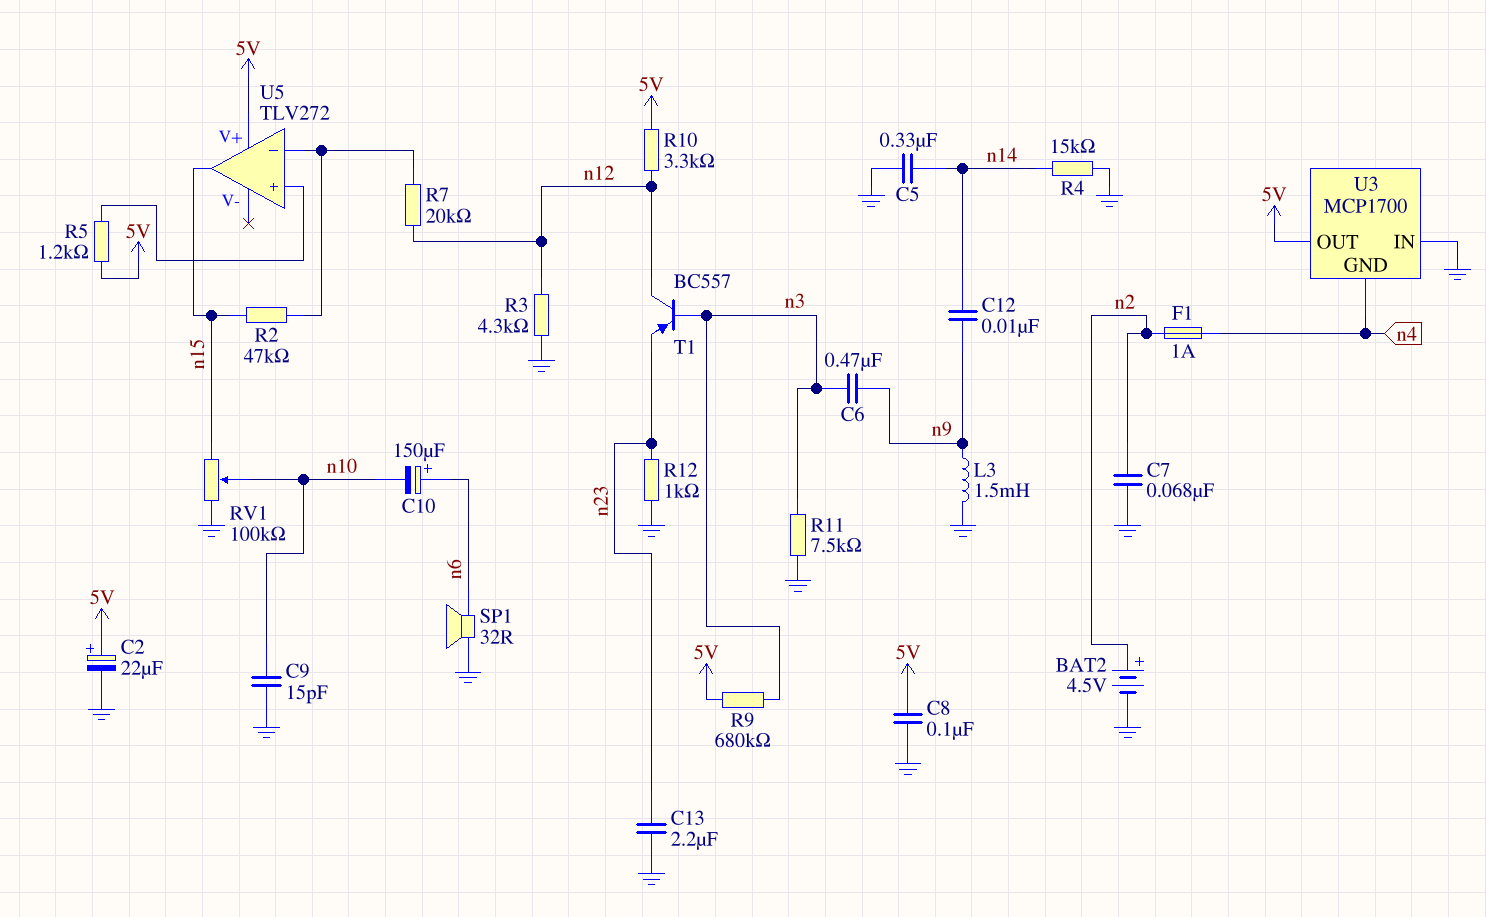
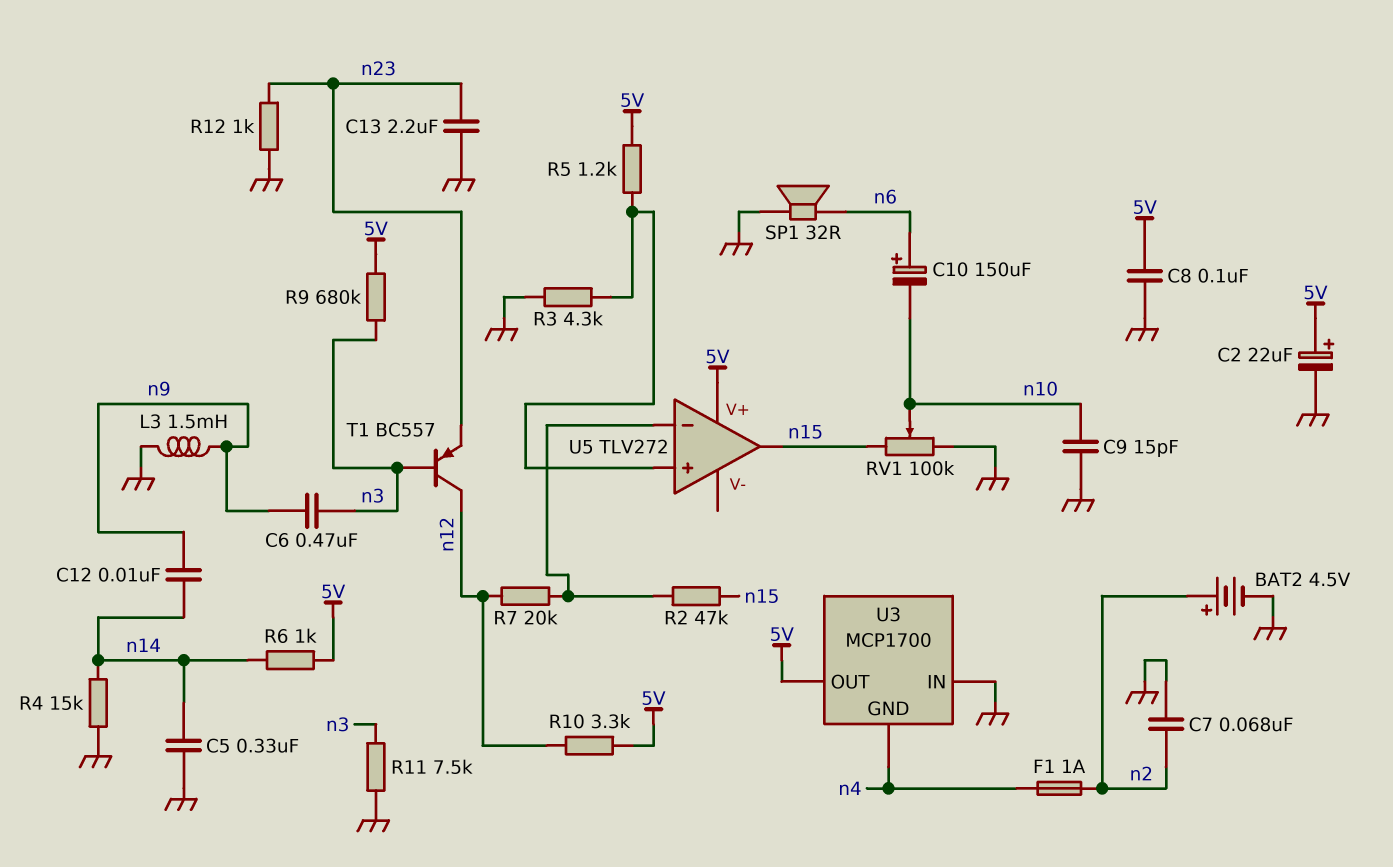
R3: 4.3k (GND, n12) -> 4.3k (GND, U5/in+)
R6: none -> 1k (5V, n14)

